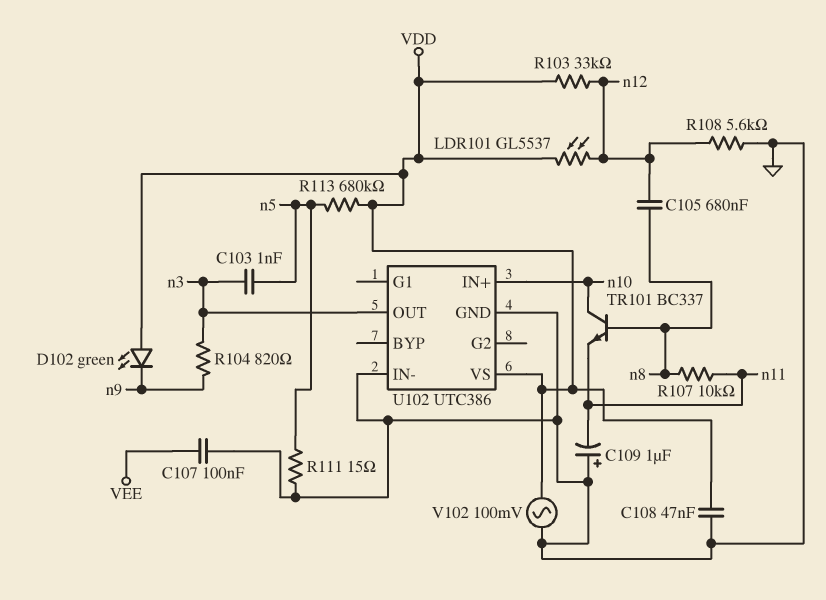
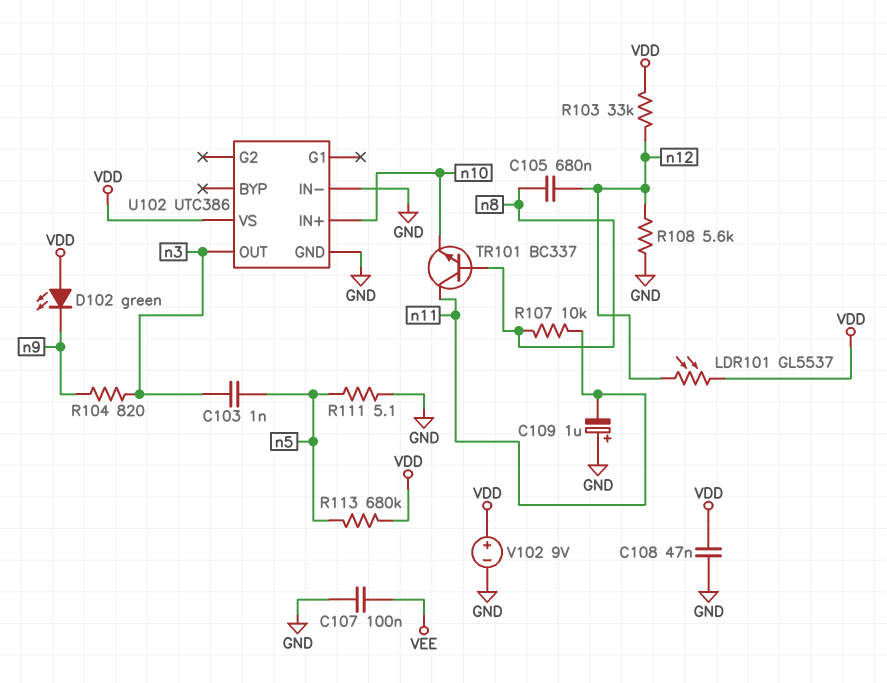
R111: 15 (GND, n5) -> 5.1 (GND, n5)
TR101: NPN BC337 (B n8, C n10, E n11) -> NPN BC337 (B n8, C n11, E n10)
V102: AC 100mV (GND, VDD) -> 9V (plus VDD, minus GND)

